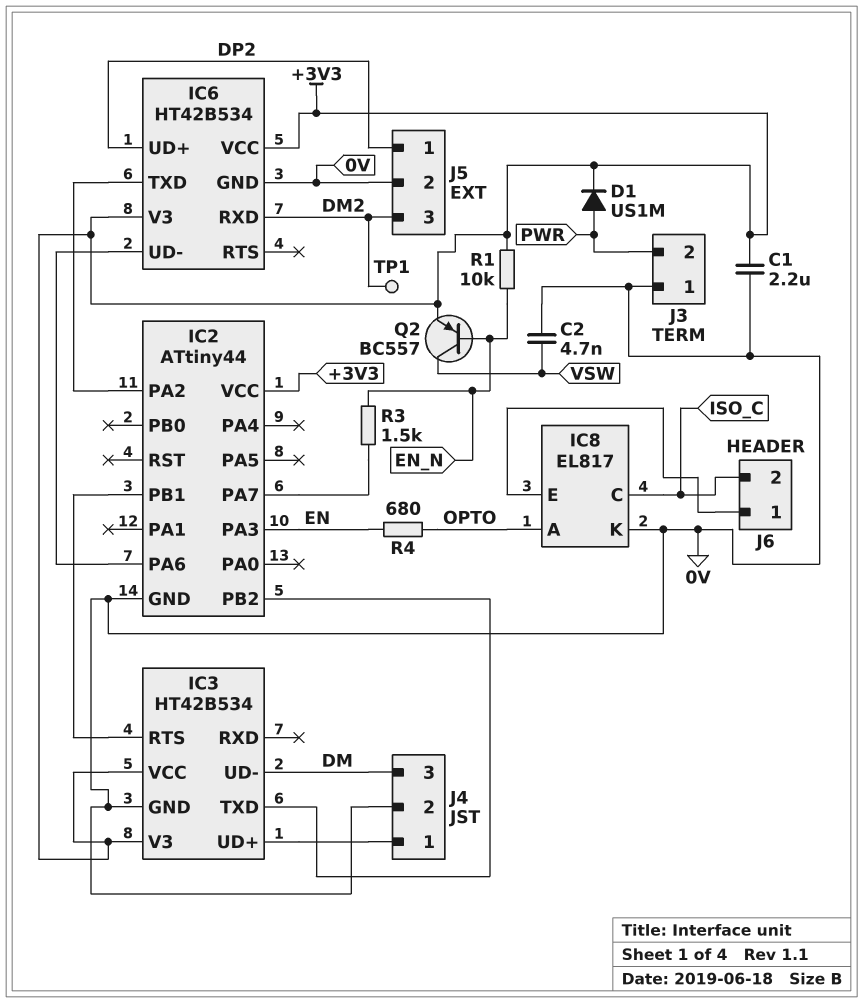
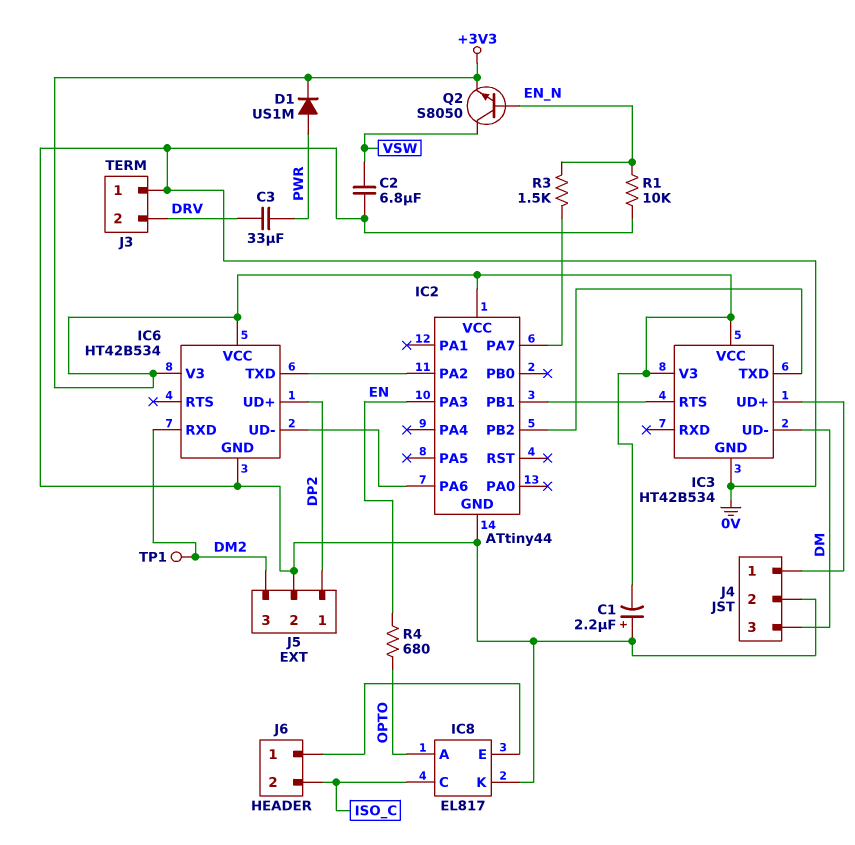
C1: 2.2uF (+3V3, 0V) -> 2.2uF (plus 0V, minus +3V3)
C2: 4.7nF (0V, VSW) -> 6.8uF (0V, VSW)
C3: none -> 33uF (DRV, PWR)
J3 pin 2: PWR -> DRV
Q2: PNP BC557 (B EN_N, C VSW, E +3V3) -> NPN S8050 (B EN_N, C VSW, E +3V3)
R1: 10k (+3V3, EN_N) -> 10k (0V, EN_N)

